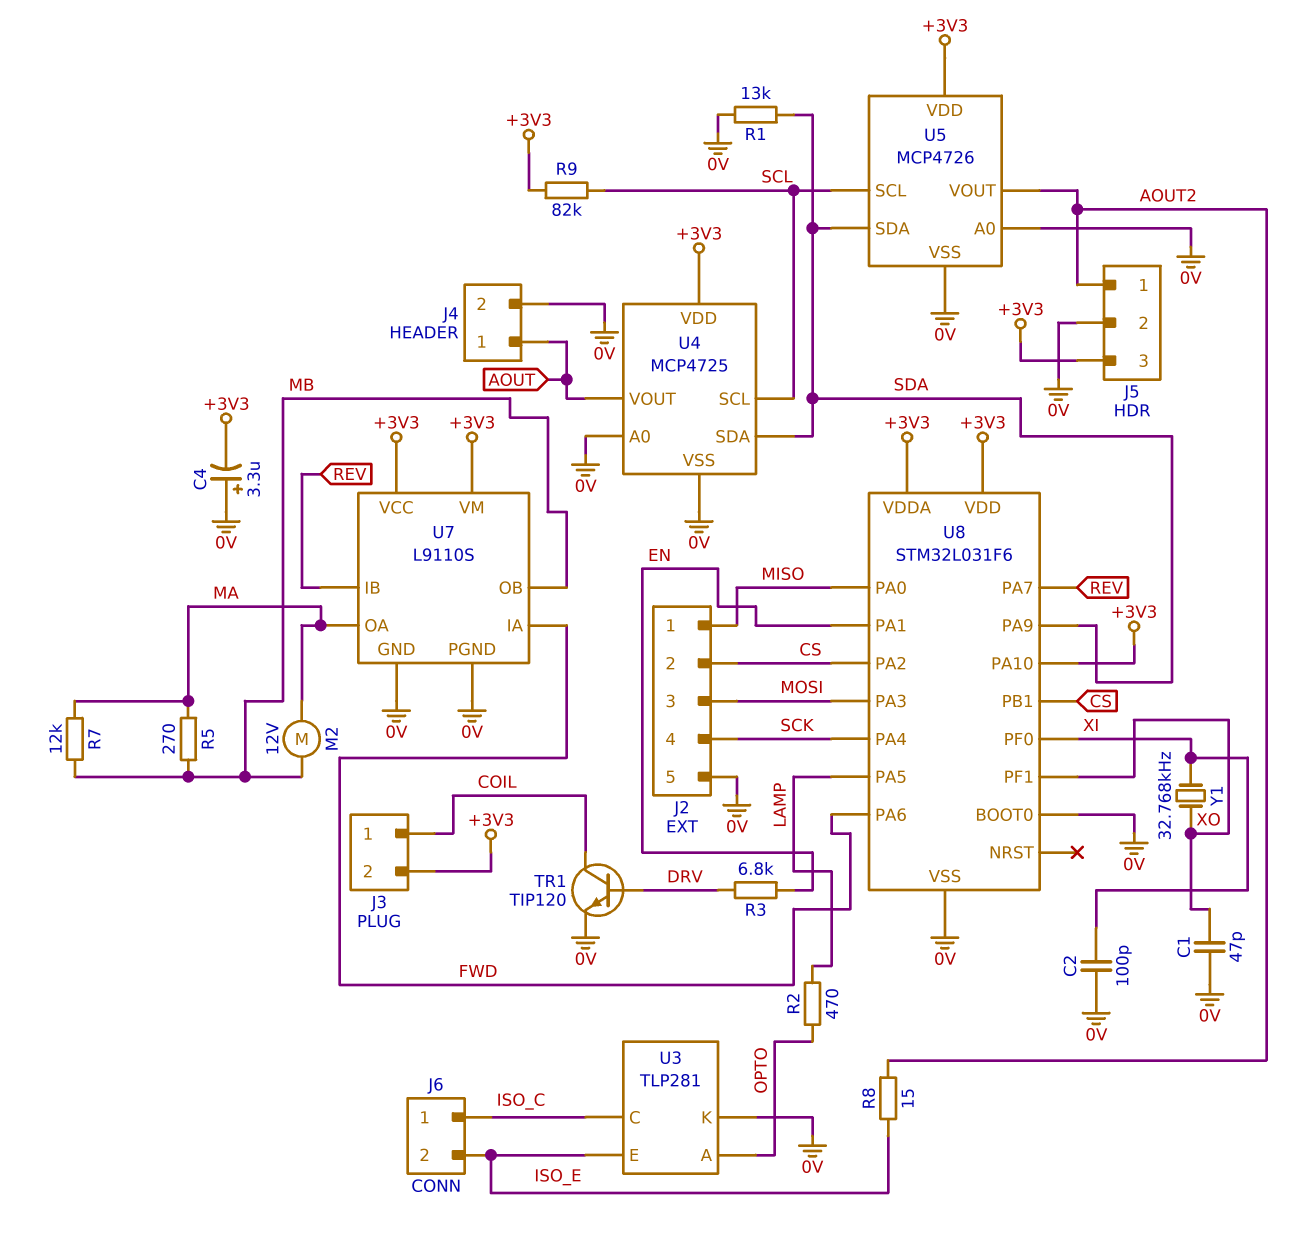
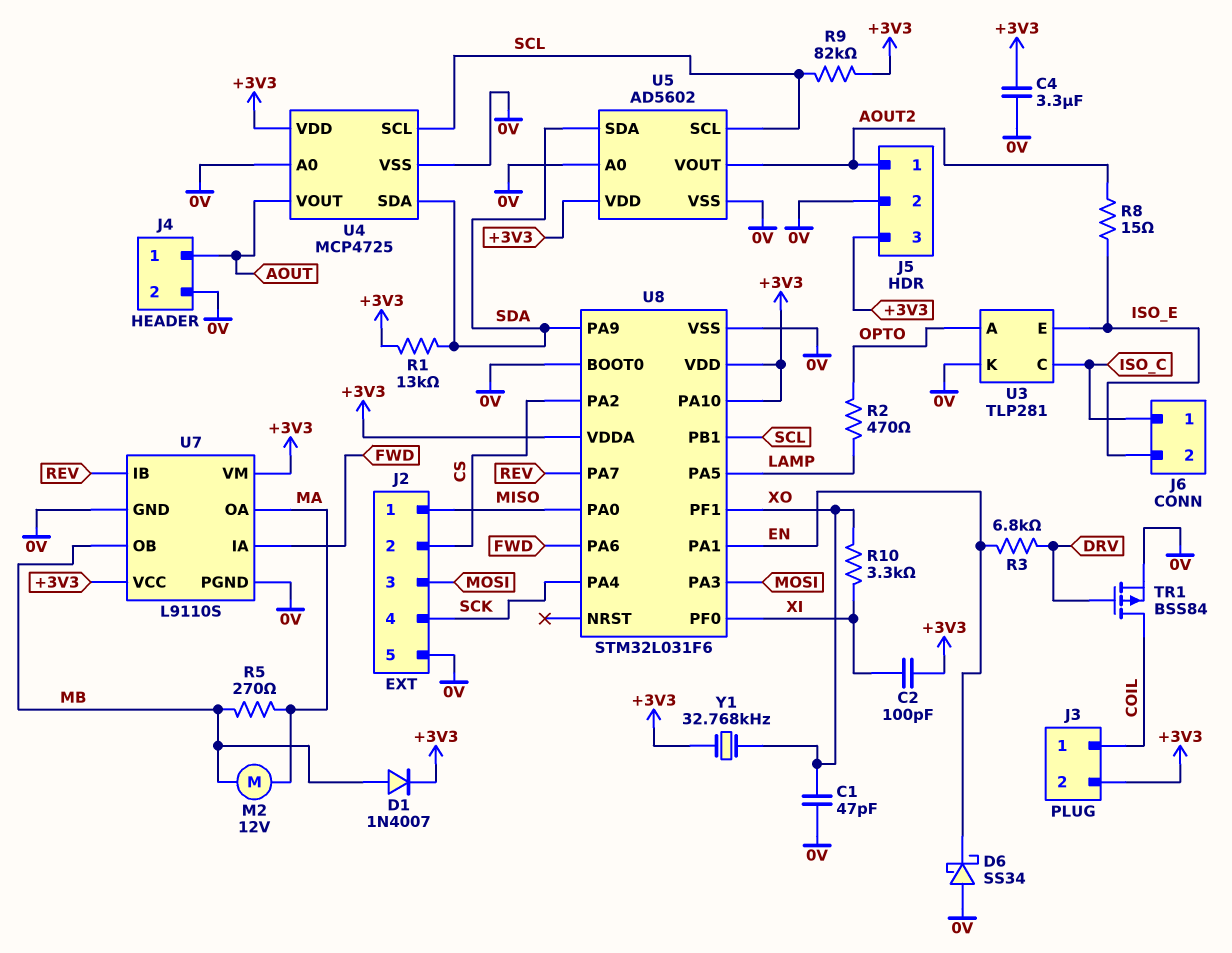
C2: 100pF (0V, XI) -> 100pF (+3V3, XI)
C4: 3.3uF (plus 0V, minus +3V3) -> 3.3uF (+3V3, 0V)
D1: none -> diode 1N4007 (A MB, K +3V3)
D6: none -> schottky SS34 (A 0V, K EN)
R1: 13k (0V, SDA) -> 13k (+3V3, SDA)
R7: 12k (MA, MB) -> none
R10: none -> 3.3k (XI, XO)
TR1: NPN TIP120 (B DRV, C COIL, E 0V) -> PMOS BSS84 (G DRV, D COIL, S 0V)
U5: MCP4726 -> AD5602
U8 pin PB1: CS -> SCL
Y1: 32.768kHz (XI, XO) -> 32.768kHz (+3V3, XO)

